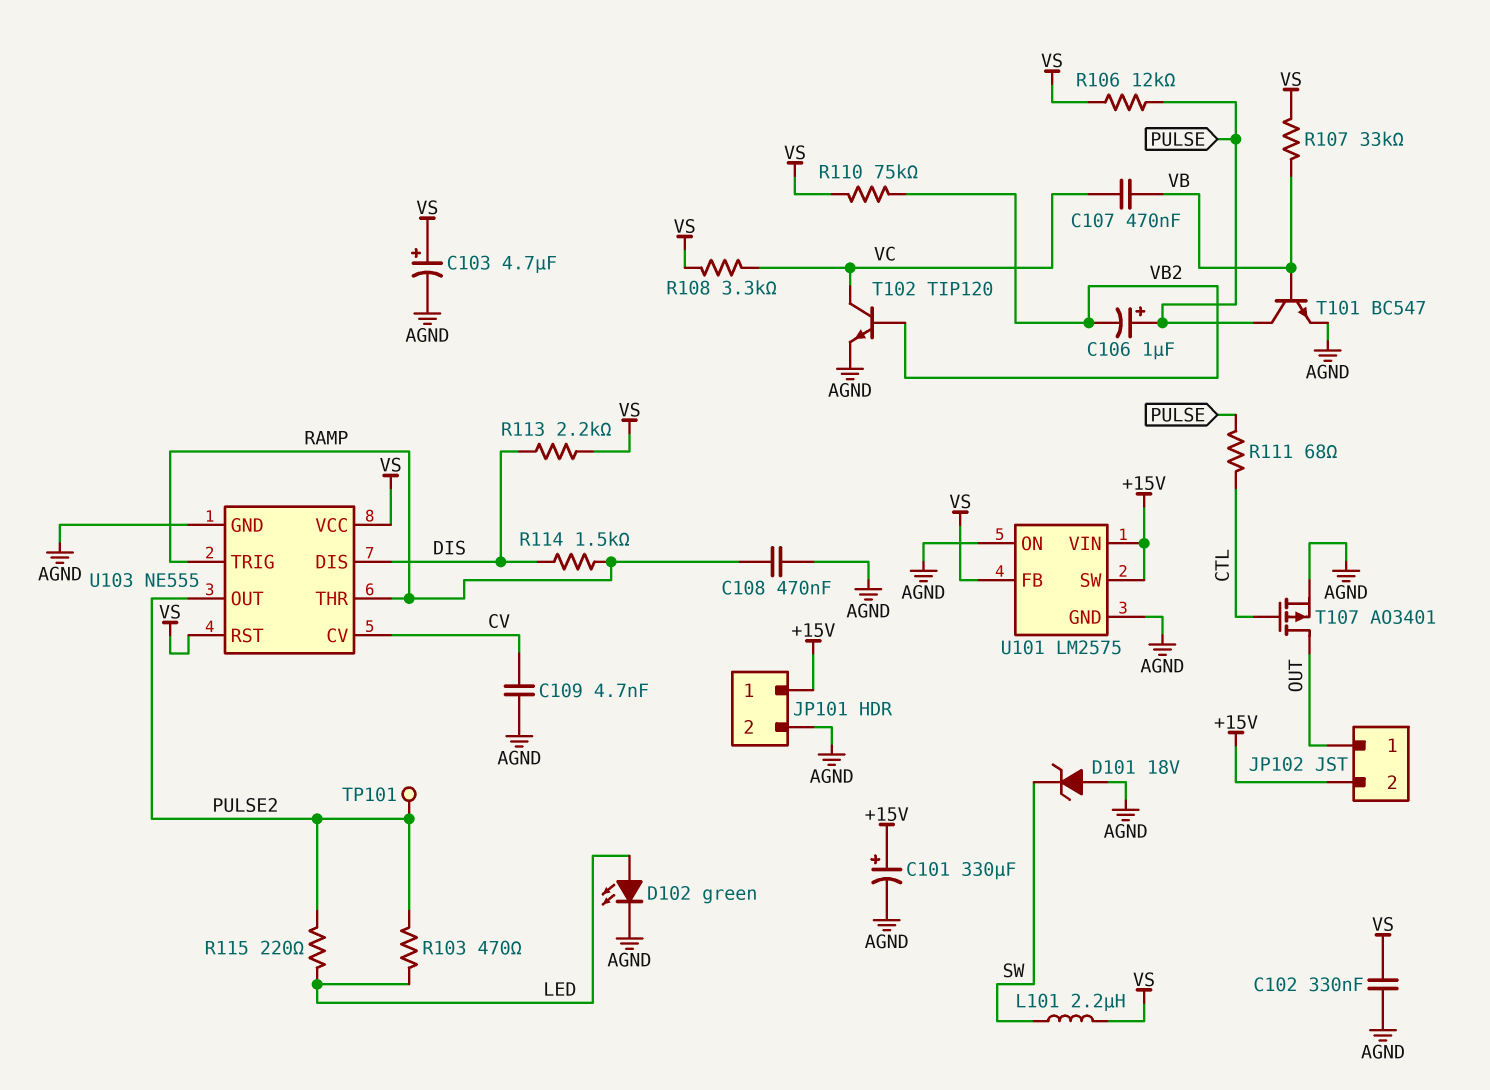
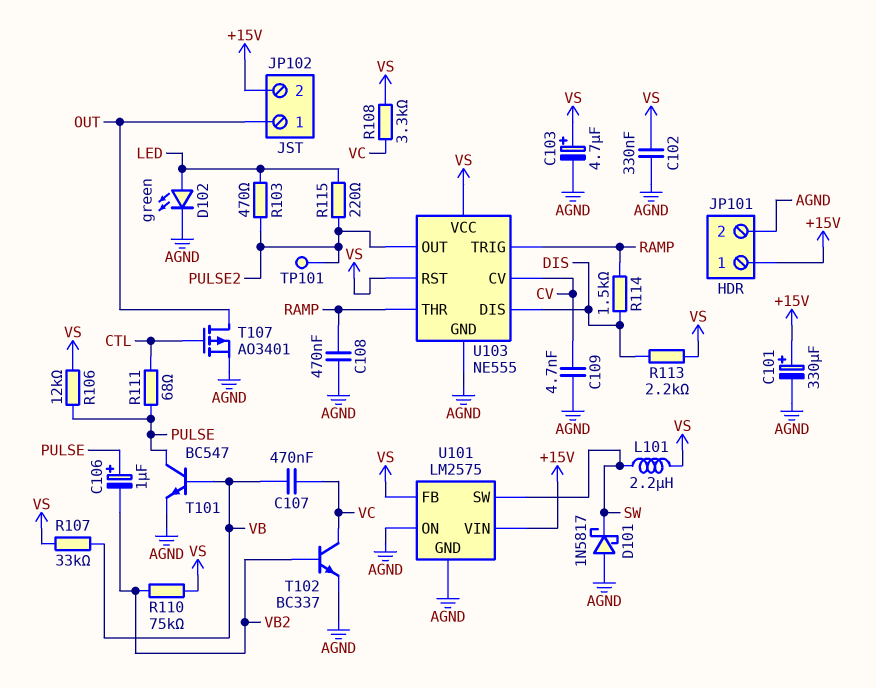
D101: zener 18V (A AGND, K SW) -> schottky 1N5817 (A AGND, K SW)
T102: NPN TIP120 (B VB2, C VC, E AGND) -> NPN BC337 (B VB2, C VC, E AGND)
U101 pin SW: +15V -> SW

